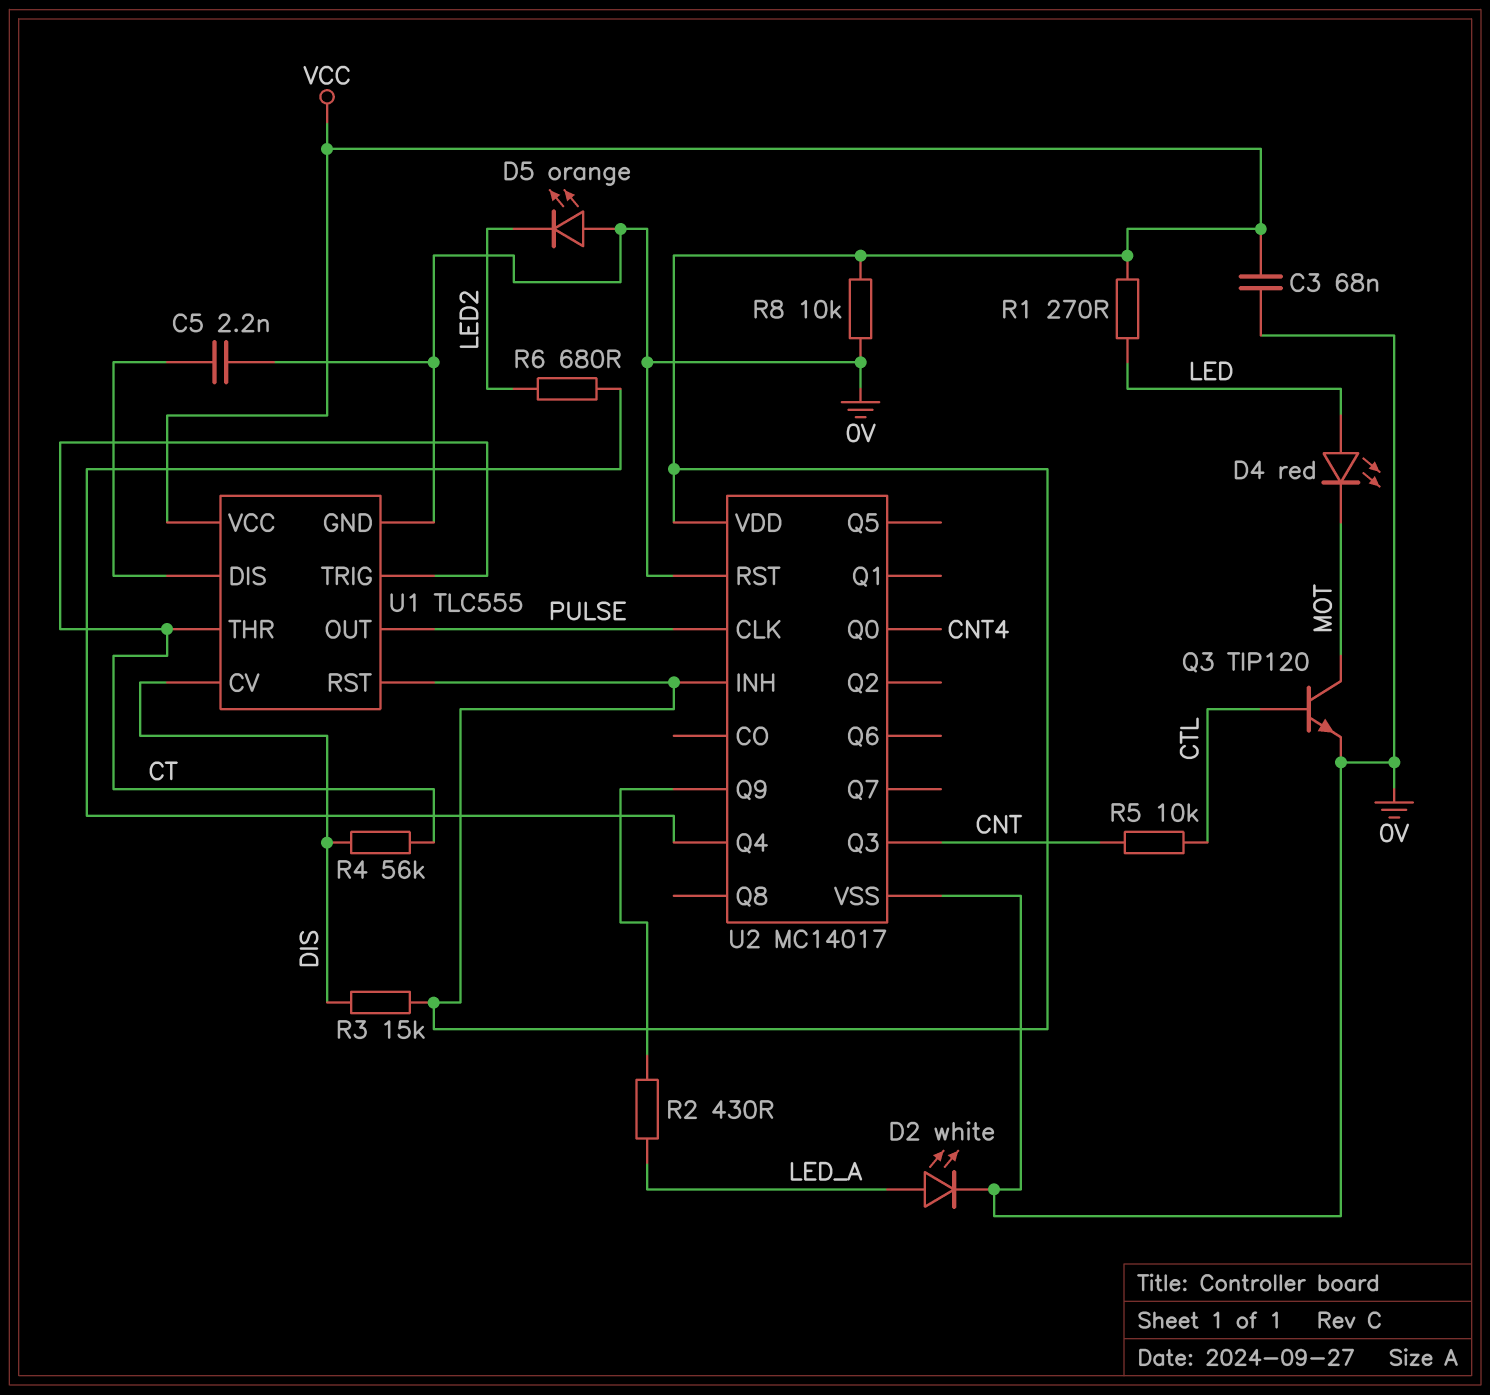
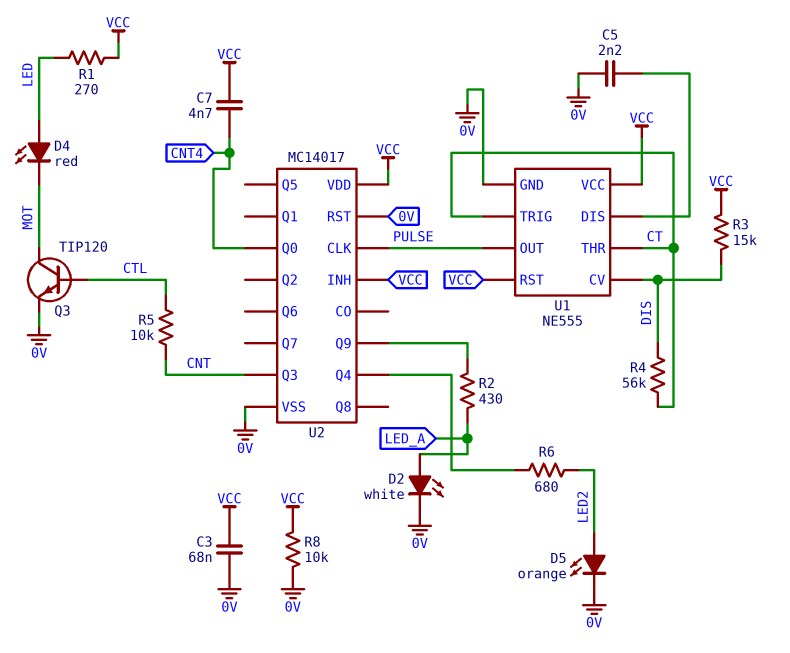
C7: none -> 4.7nF (CNT4, VCC)
D5: LED orange (A 0V, K LED2) -> LED orange (A LED2, K 0V)
U1: TLC555 -> NE555

